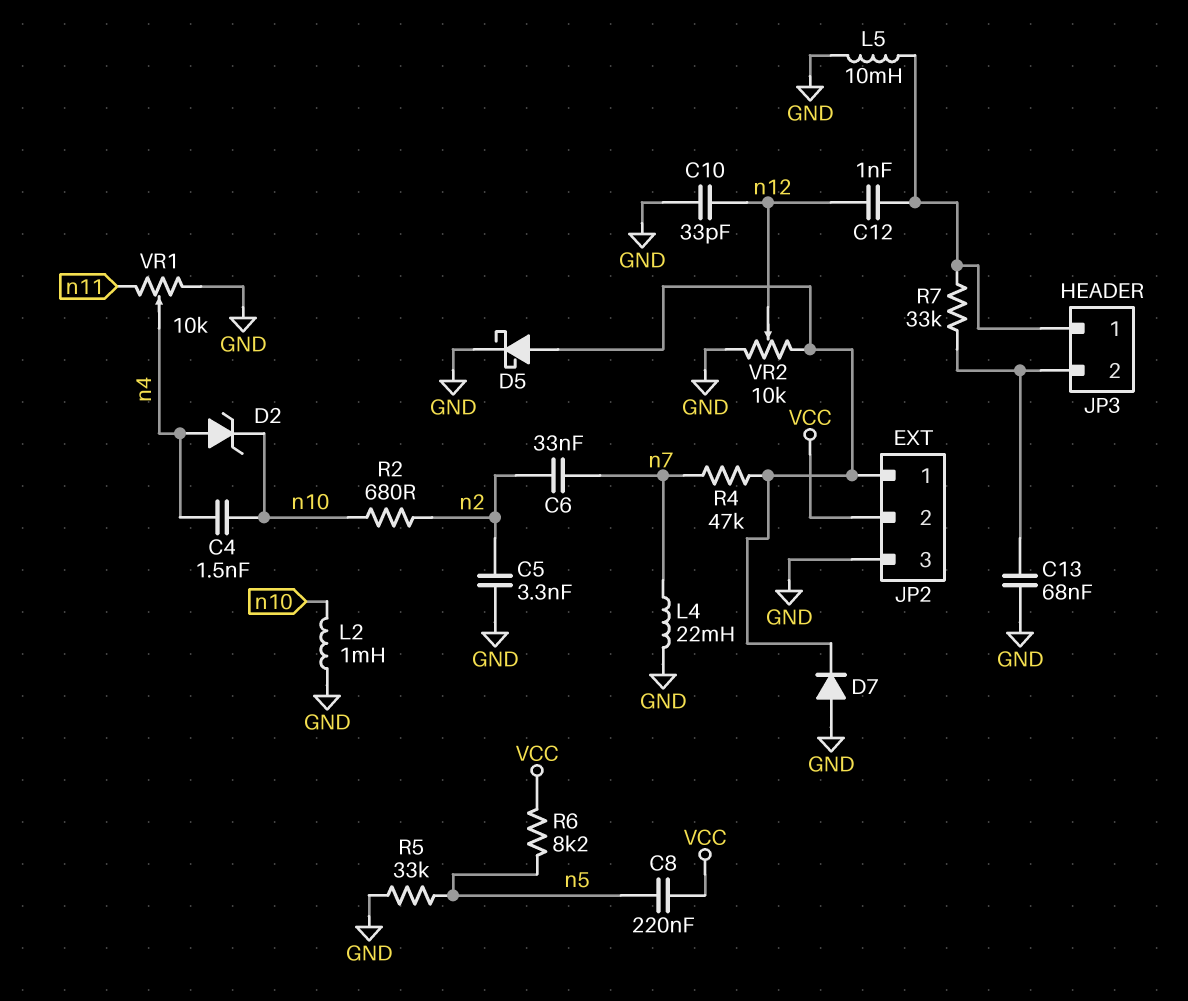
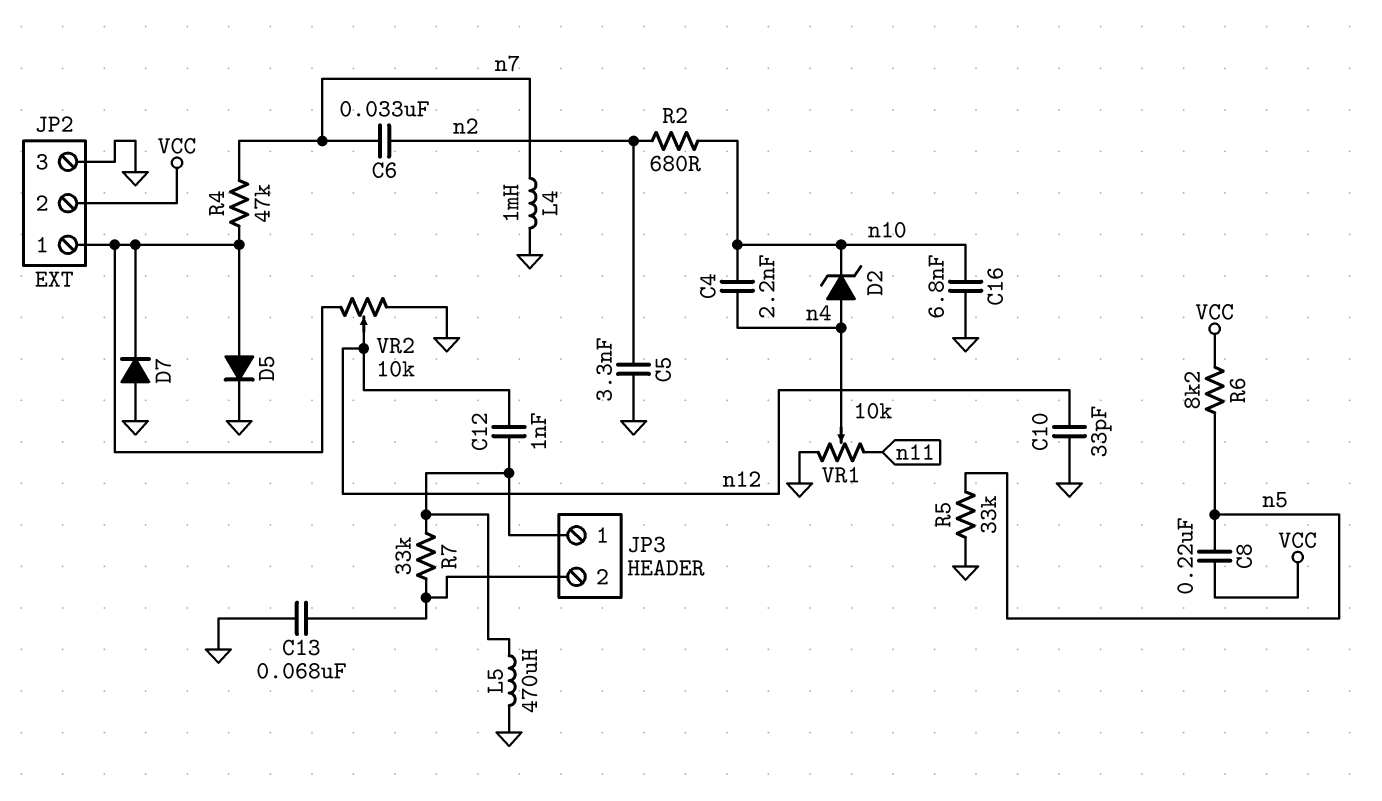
C4: 1.5nF (n4, n10) -> 2.2nF (n4, n10)
C16: none -> 6.8nF (GND, n10)
D5: schottky (A JP2/1, K GND) -> diode (A JP2/1, K GND)
L2: 1mH (GND, n10) -> none
L4: 22mH (GND, n7) -> 1mH (GND, n7)
L5: 10mH (GND, JP3/1) -> 470uH (GND, JP3/1)

